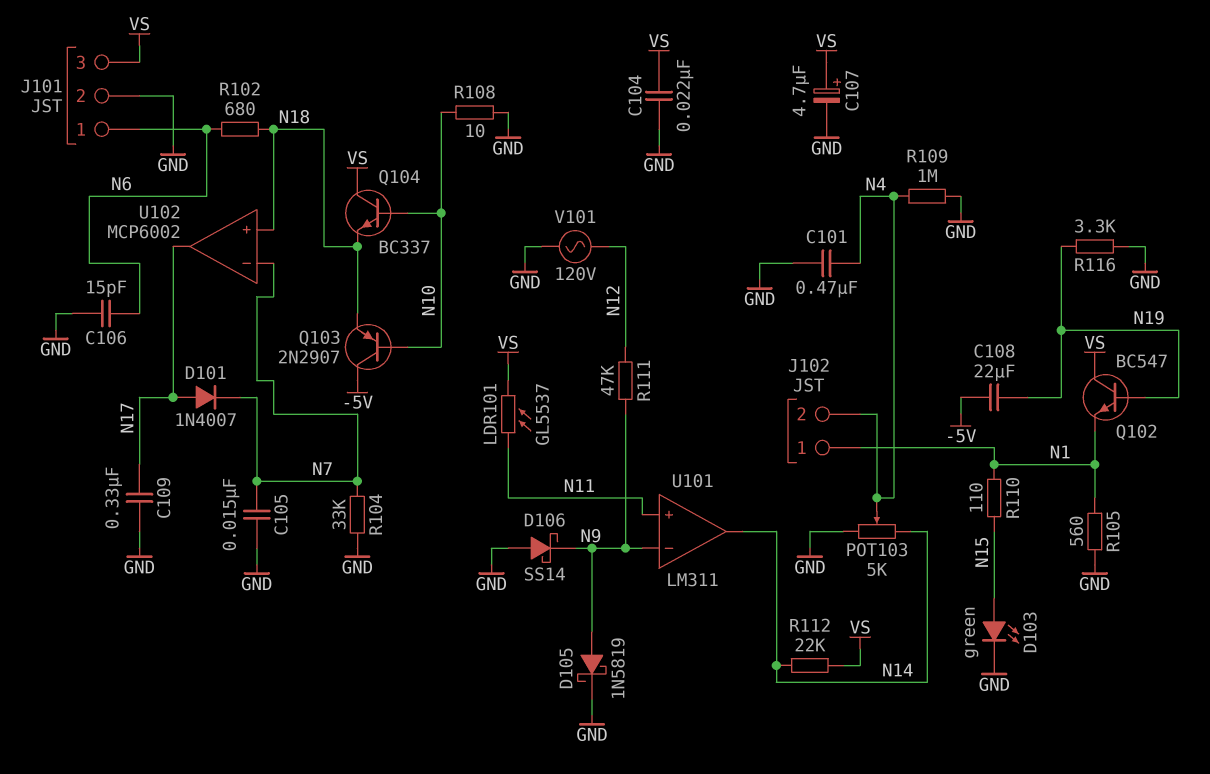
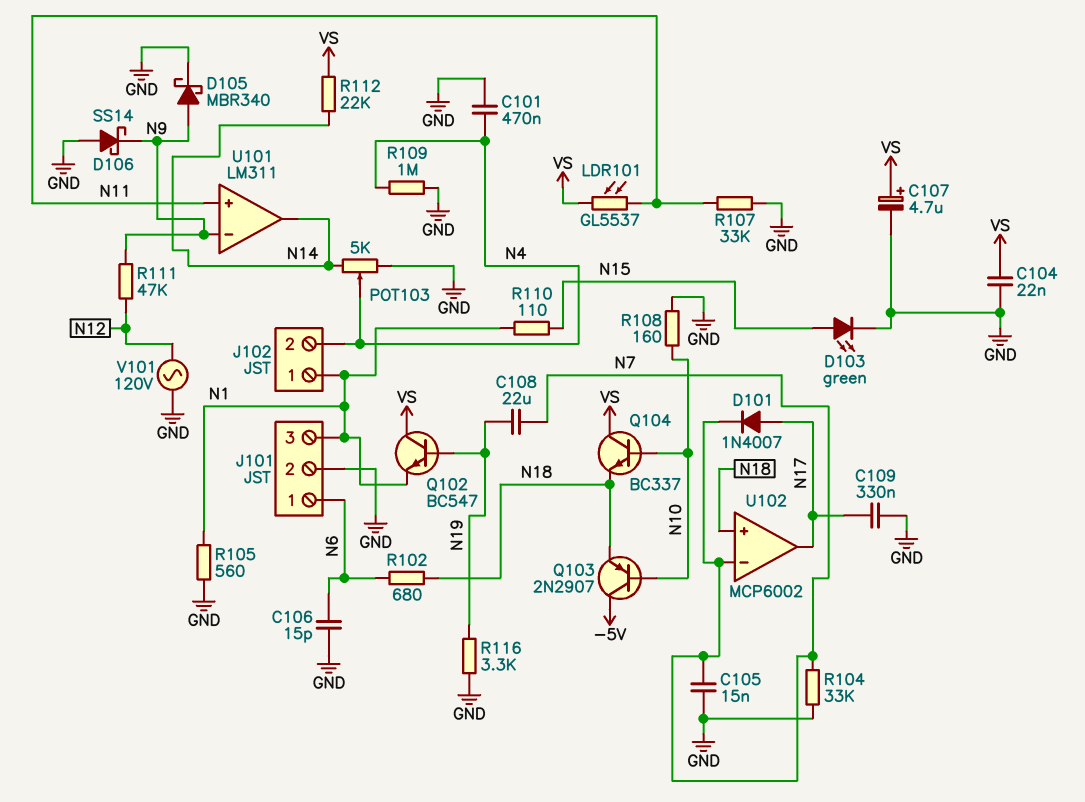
C108: 22uF (-5V, N19) -> 22uF (N7, N19)
D105: schottky 1N5819 (A N9, K GND) -> schottky MBR340 (A N9, K GND)
J101 pin 3: VS -> N1
R107: none -> 33k (GND, N11)
R108: 10 (GND, N10) -> 160 (GND, N10)

